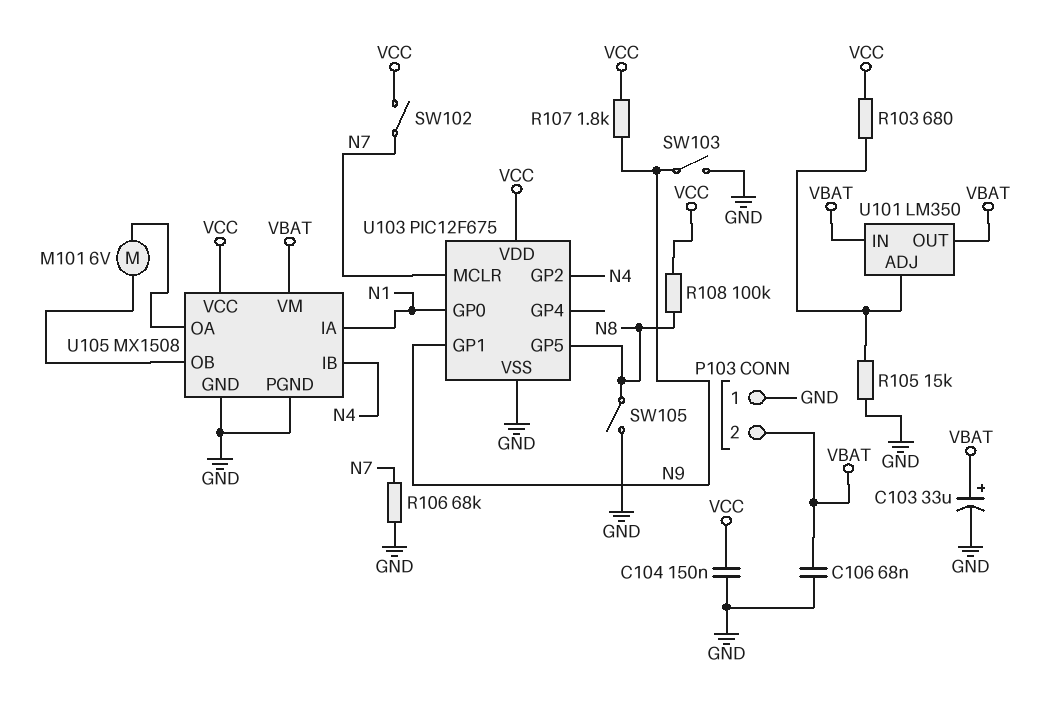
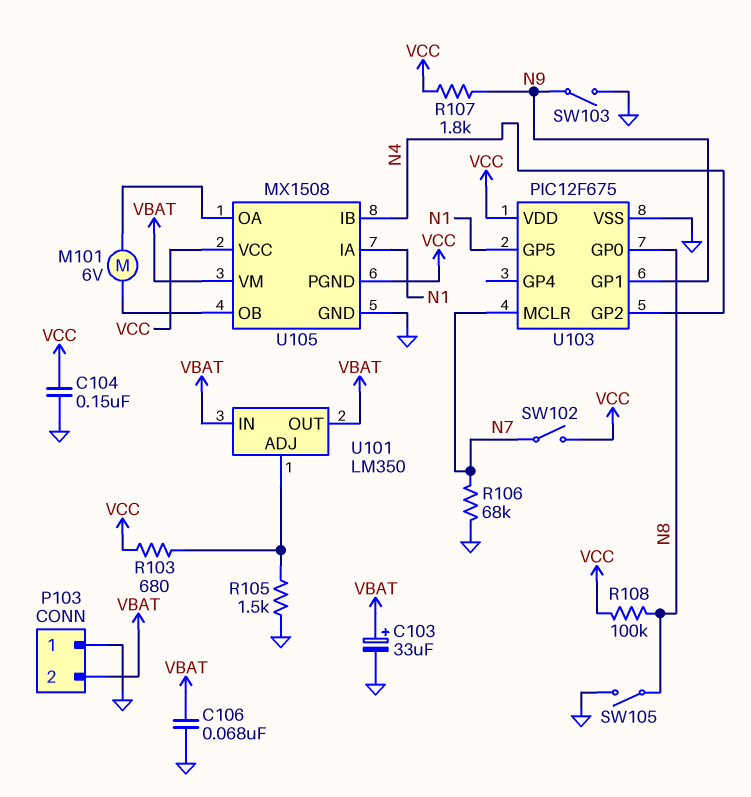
R105: 15k (GND, U101/ADJ) -> 1.5k (GND, U101/ADJ)
U103 pin GP0: N1 -> N8
U103 pin GP5: N8 -> N1
U105 pin PGND: GND -> VCC

